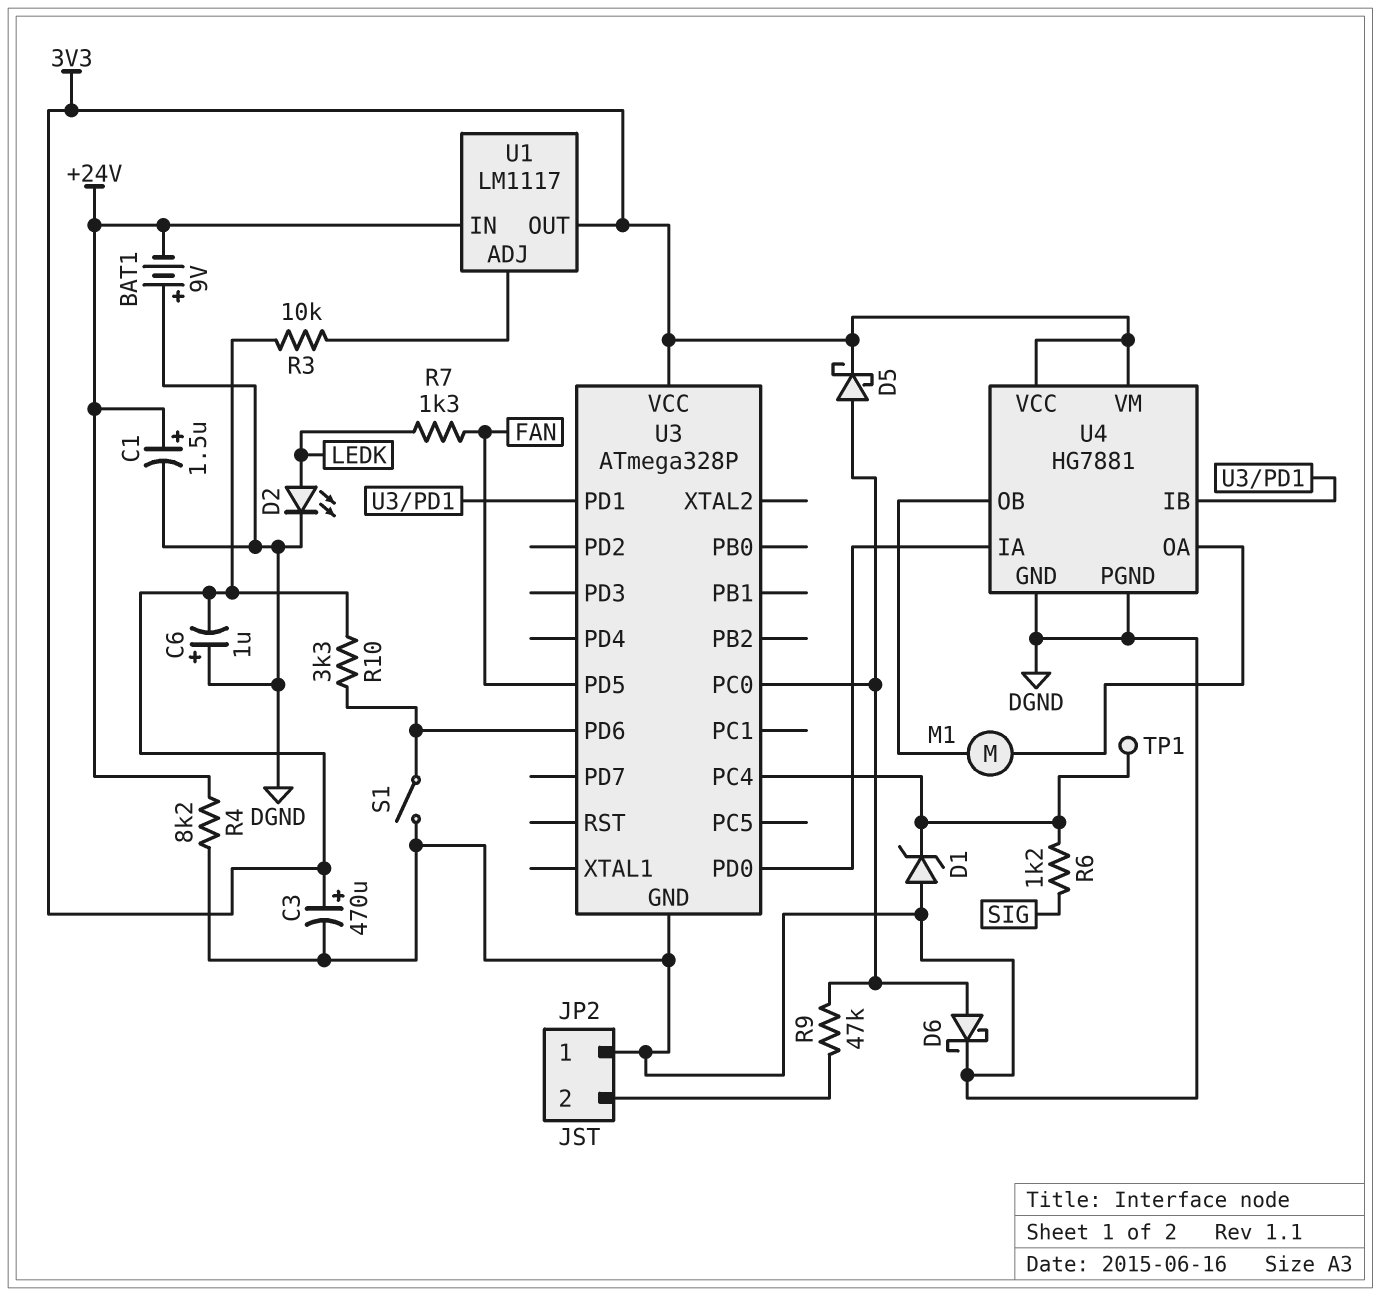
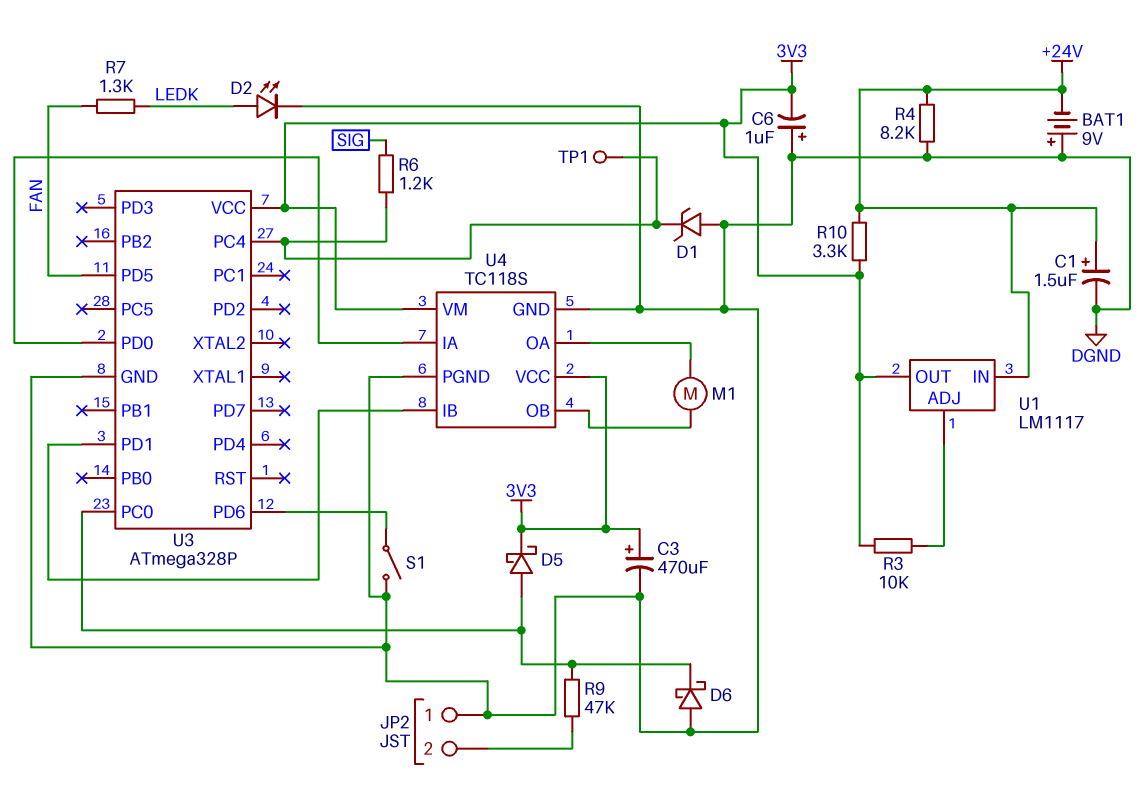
D6: schottky (A U3/PC0, K DGND) -> schottky (A DGND, K U3/PC0)
R10: 3.3k (3V3, U3/PD6) -> 3.3k (+24V, 3V3)
U4: HG7881 -> TC118S

